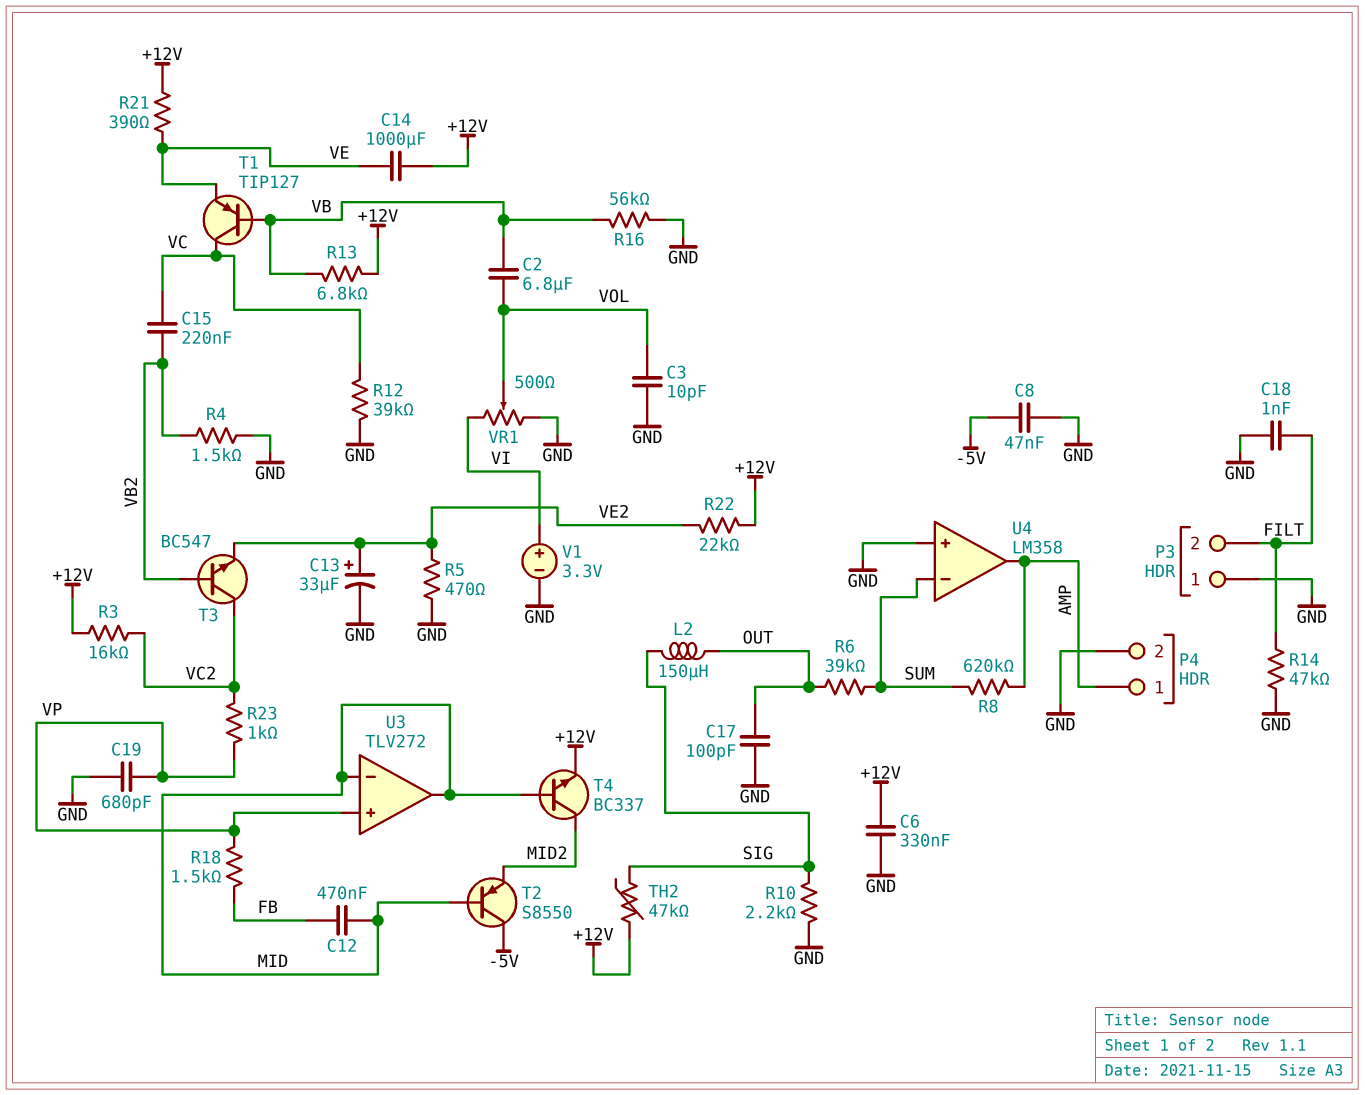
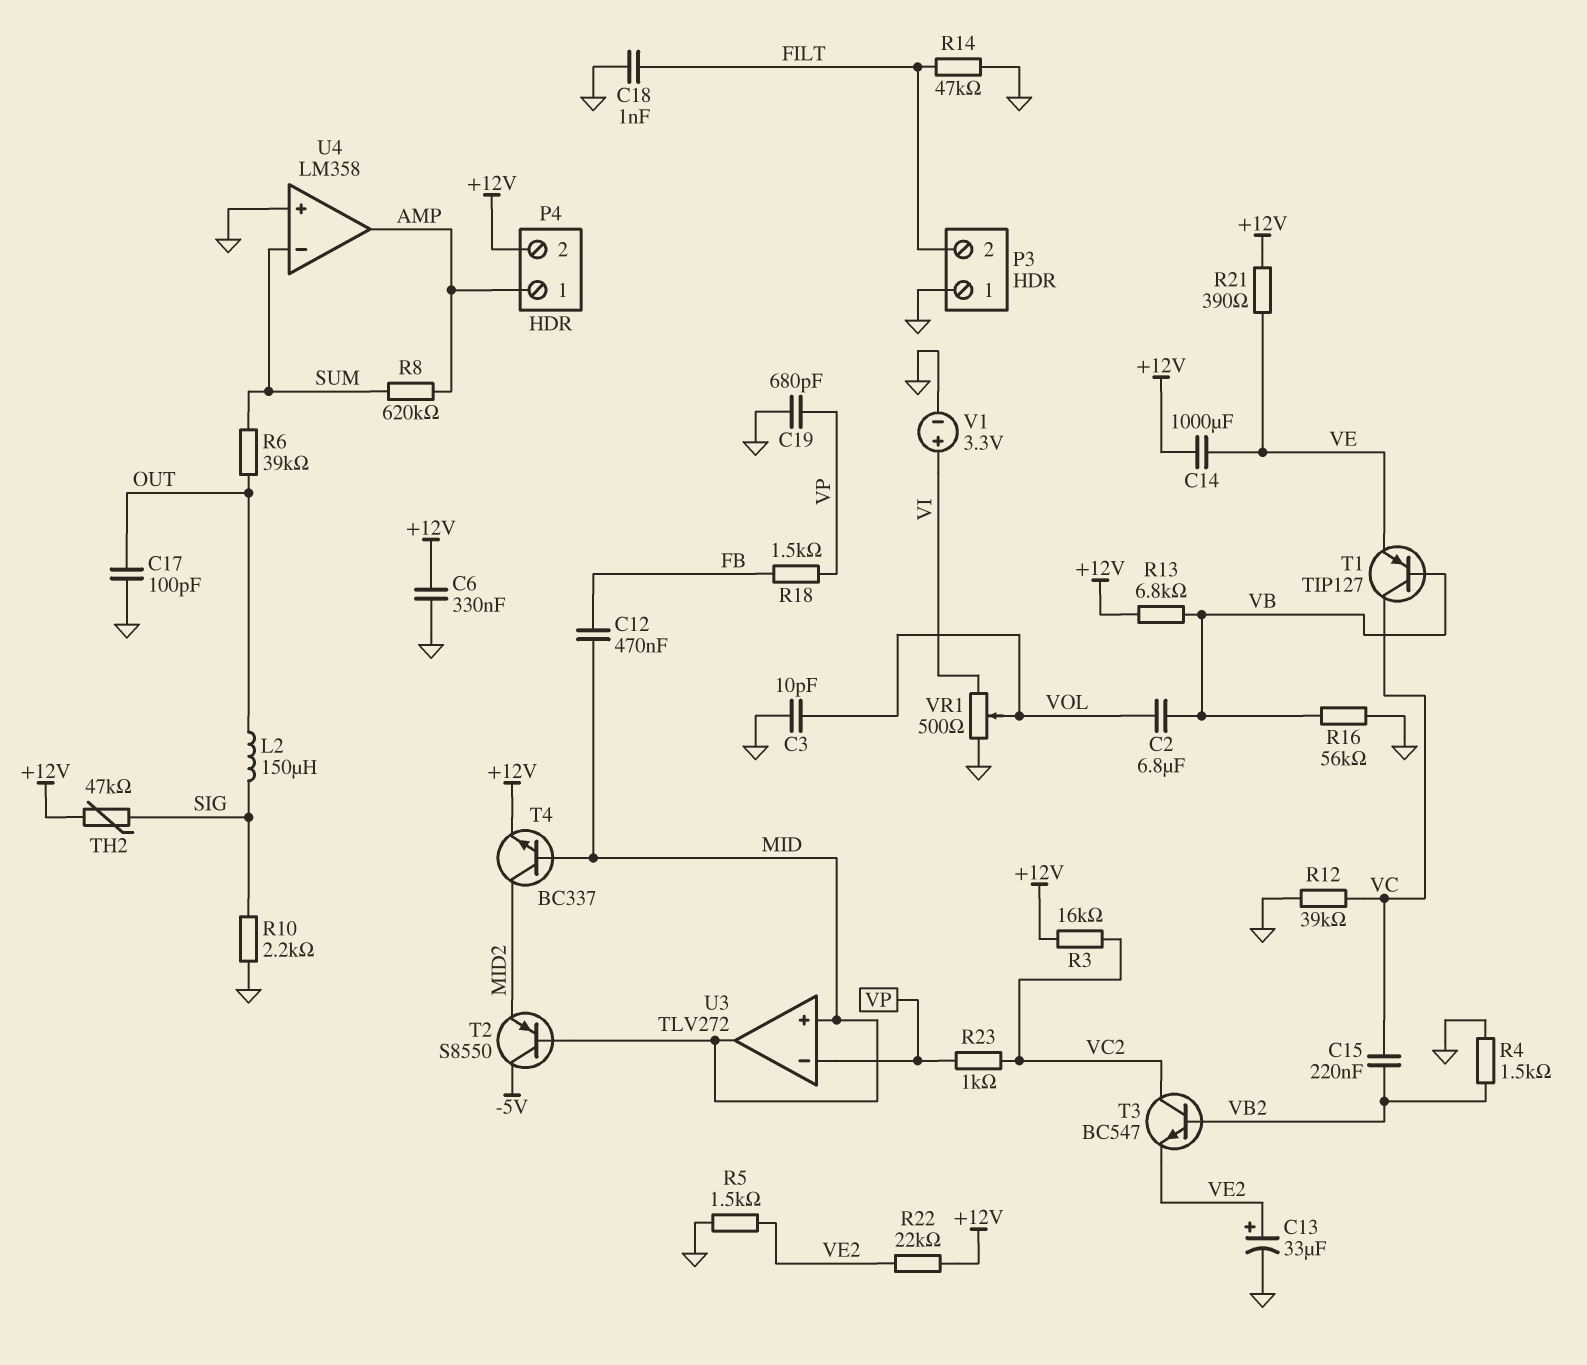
C8: 47nF (-5V, GND) -> none
P4 pin 2: GND -> +12V
R5: 470 (GND, VE2) -> 1.5k (GND, VE2)
U3 pin in+: VP -> MID
U3 pin in-: MID -> VP

